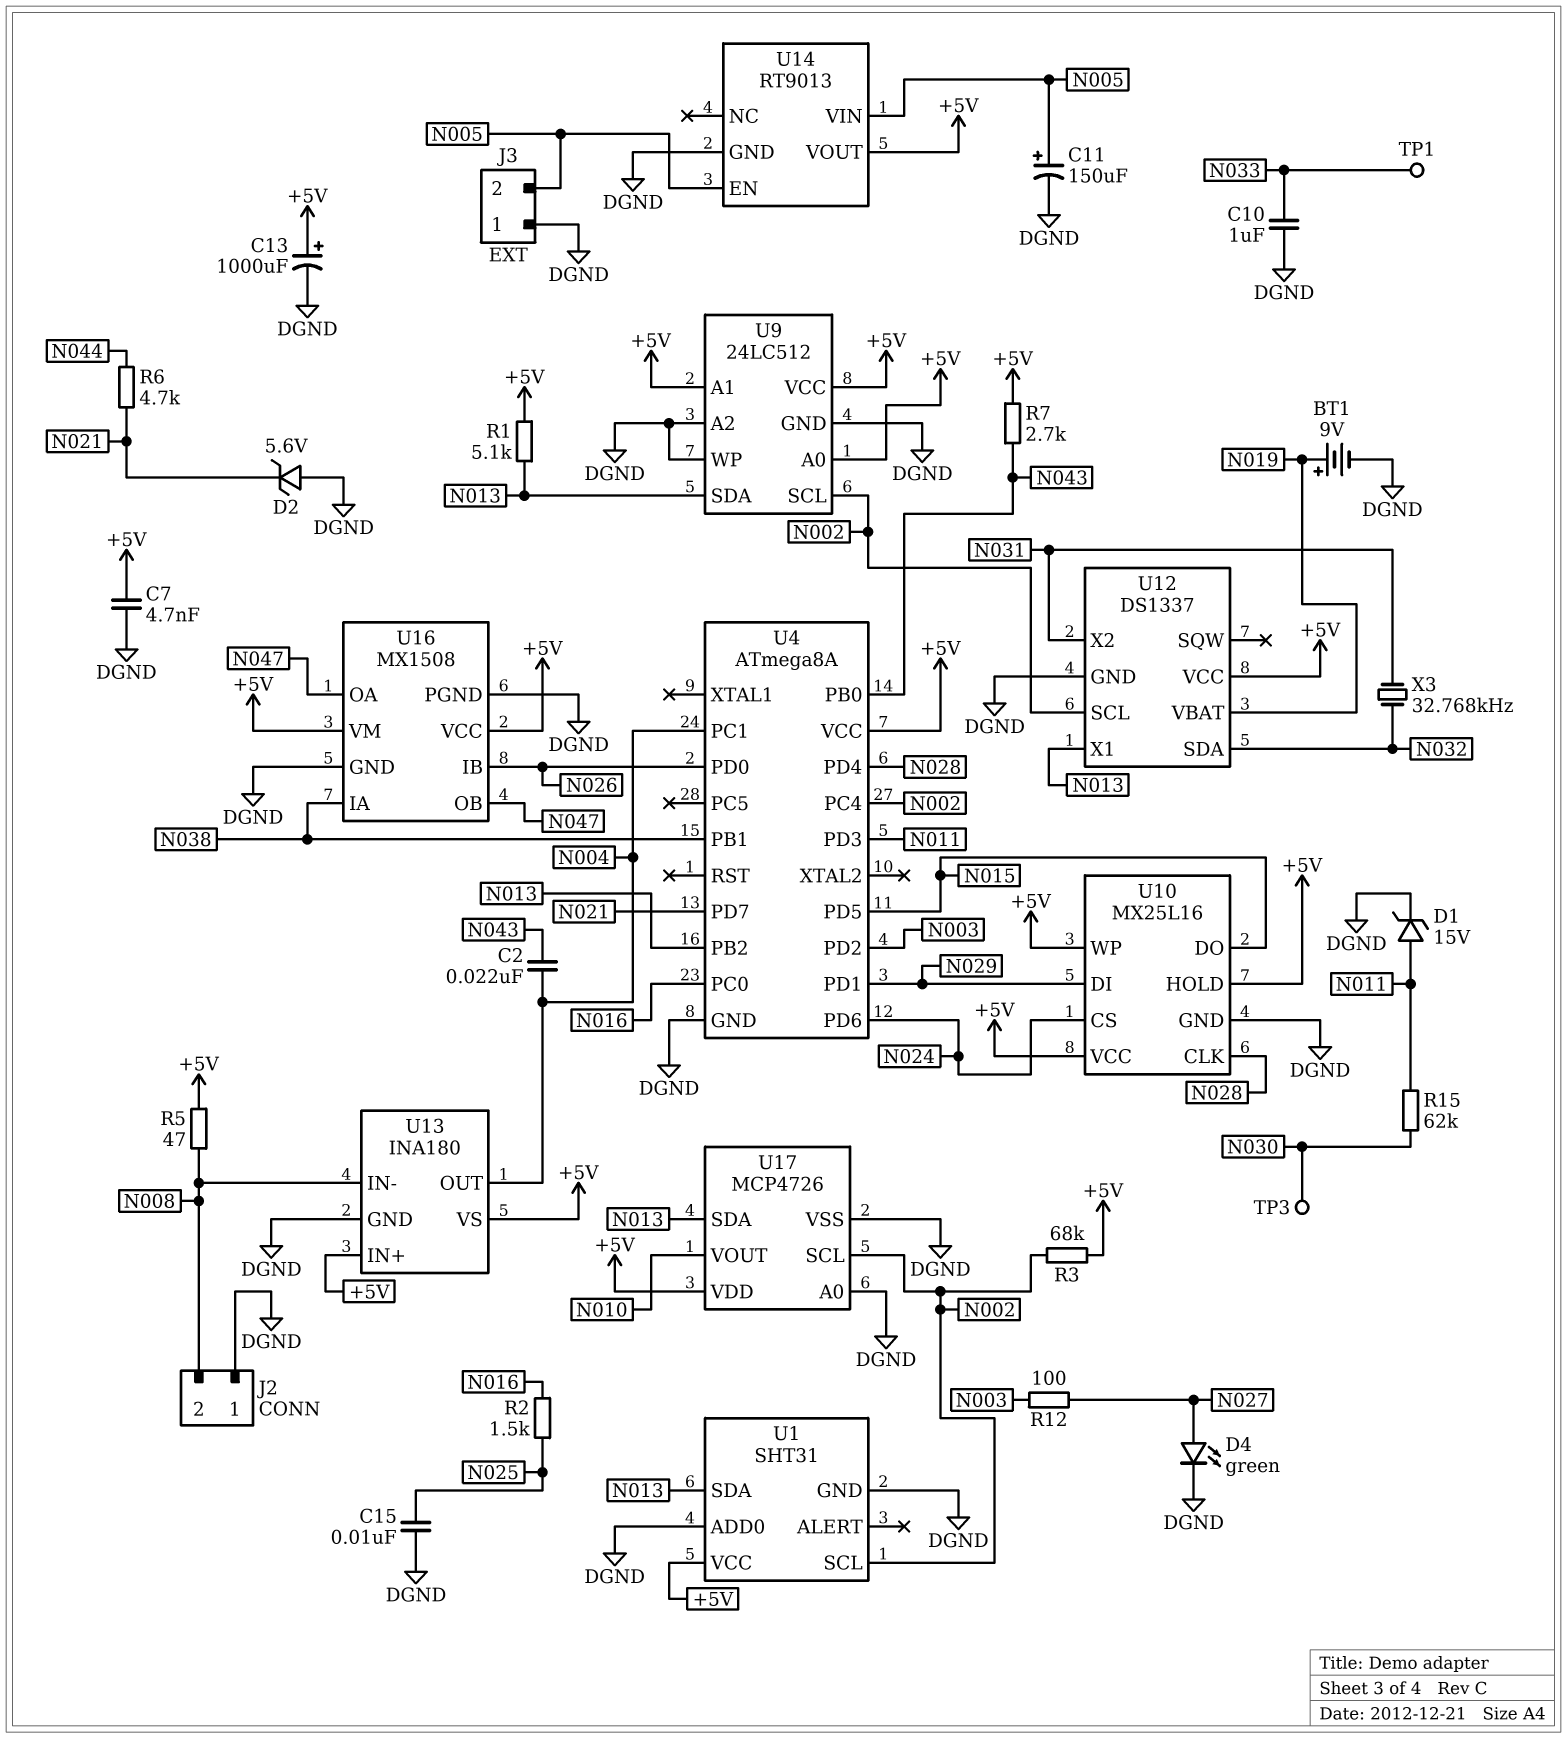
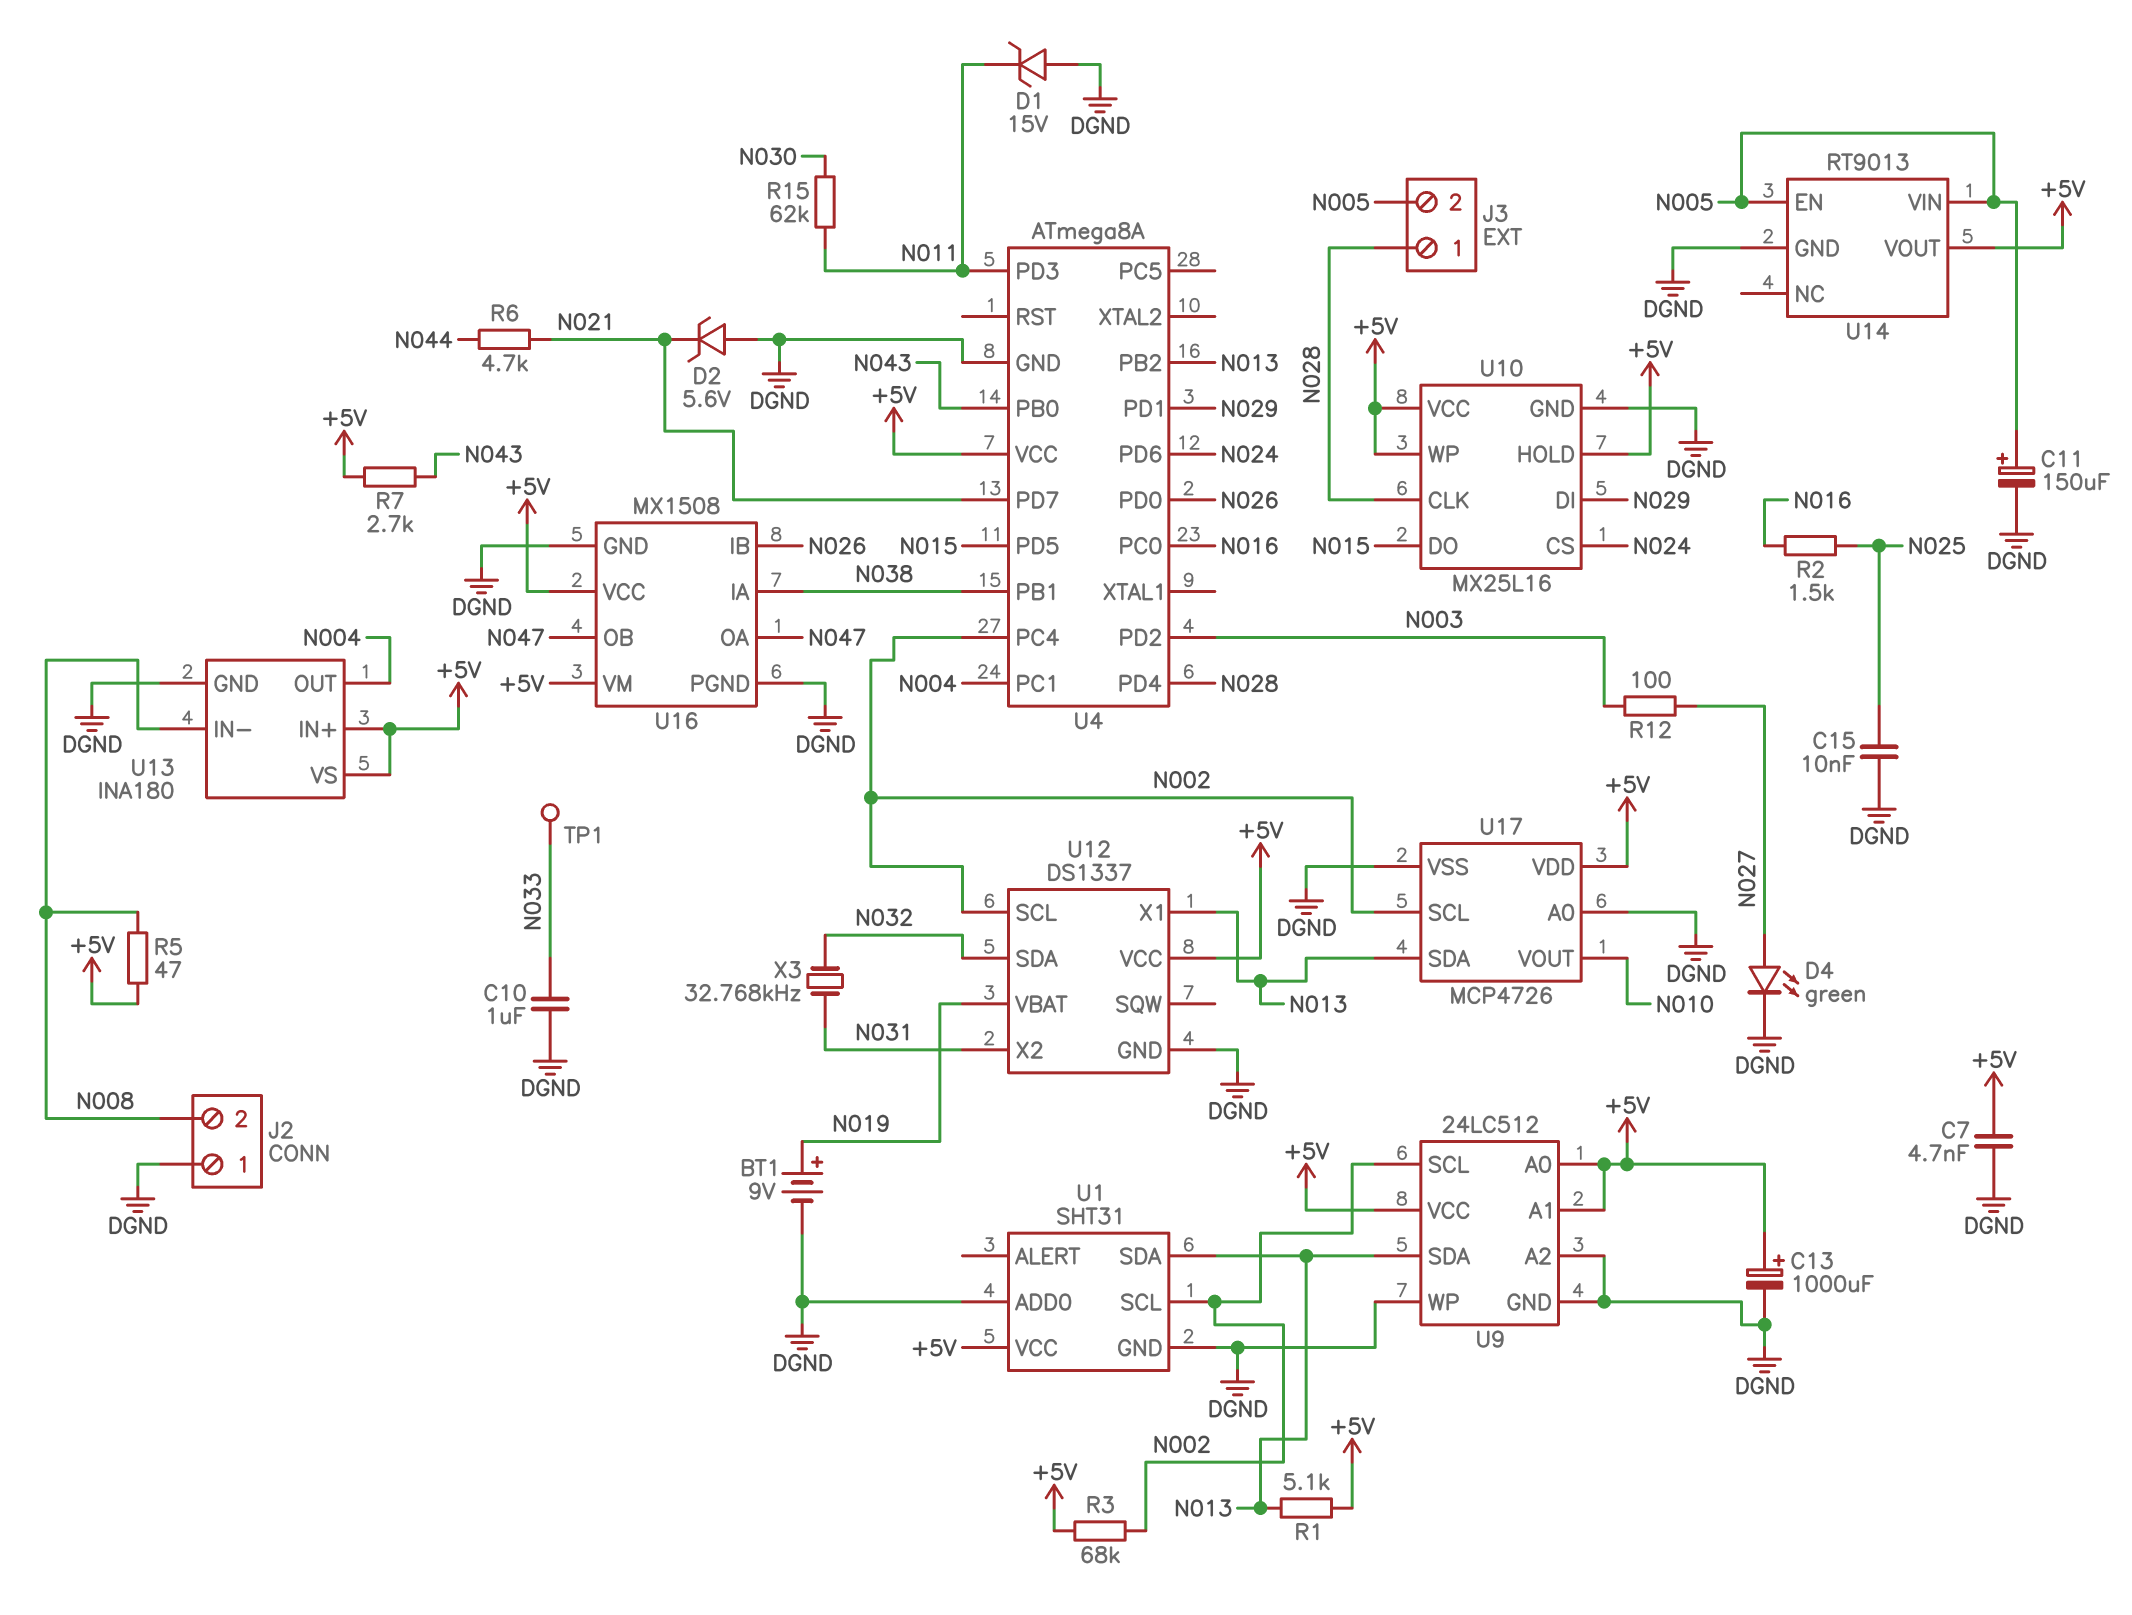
C2: 22nF (N004, N043) -> none
D1: zener 15V (A N011, K DGND) -> zener 15V (A DGND, K N011)
J3 pin 1: DGND -> N028
TP3: test point (N030) -> none

